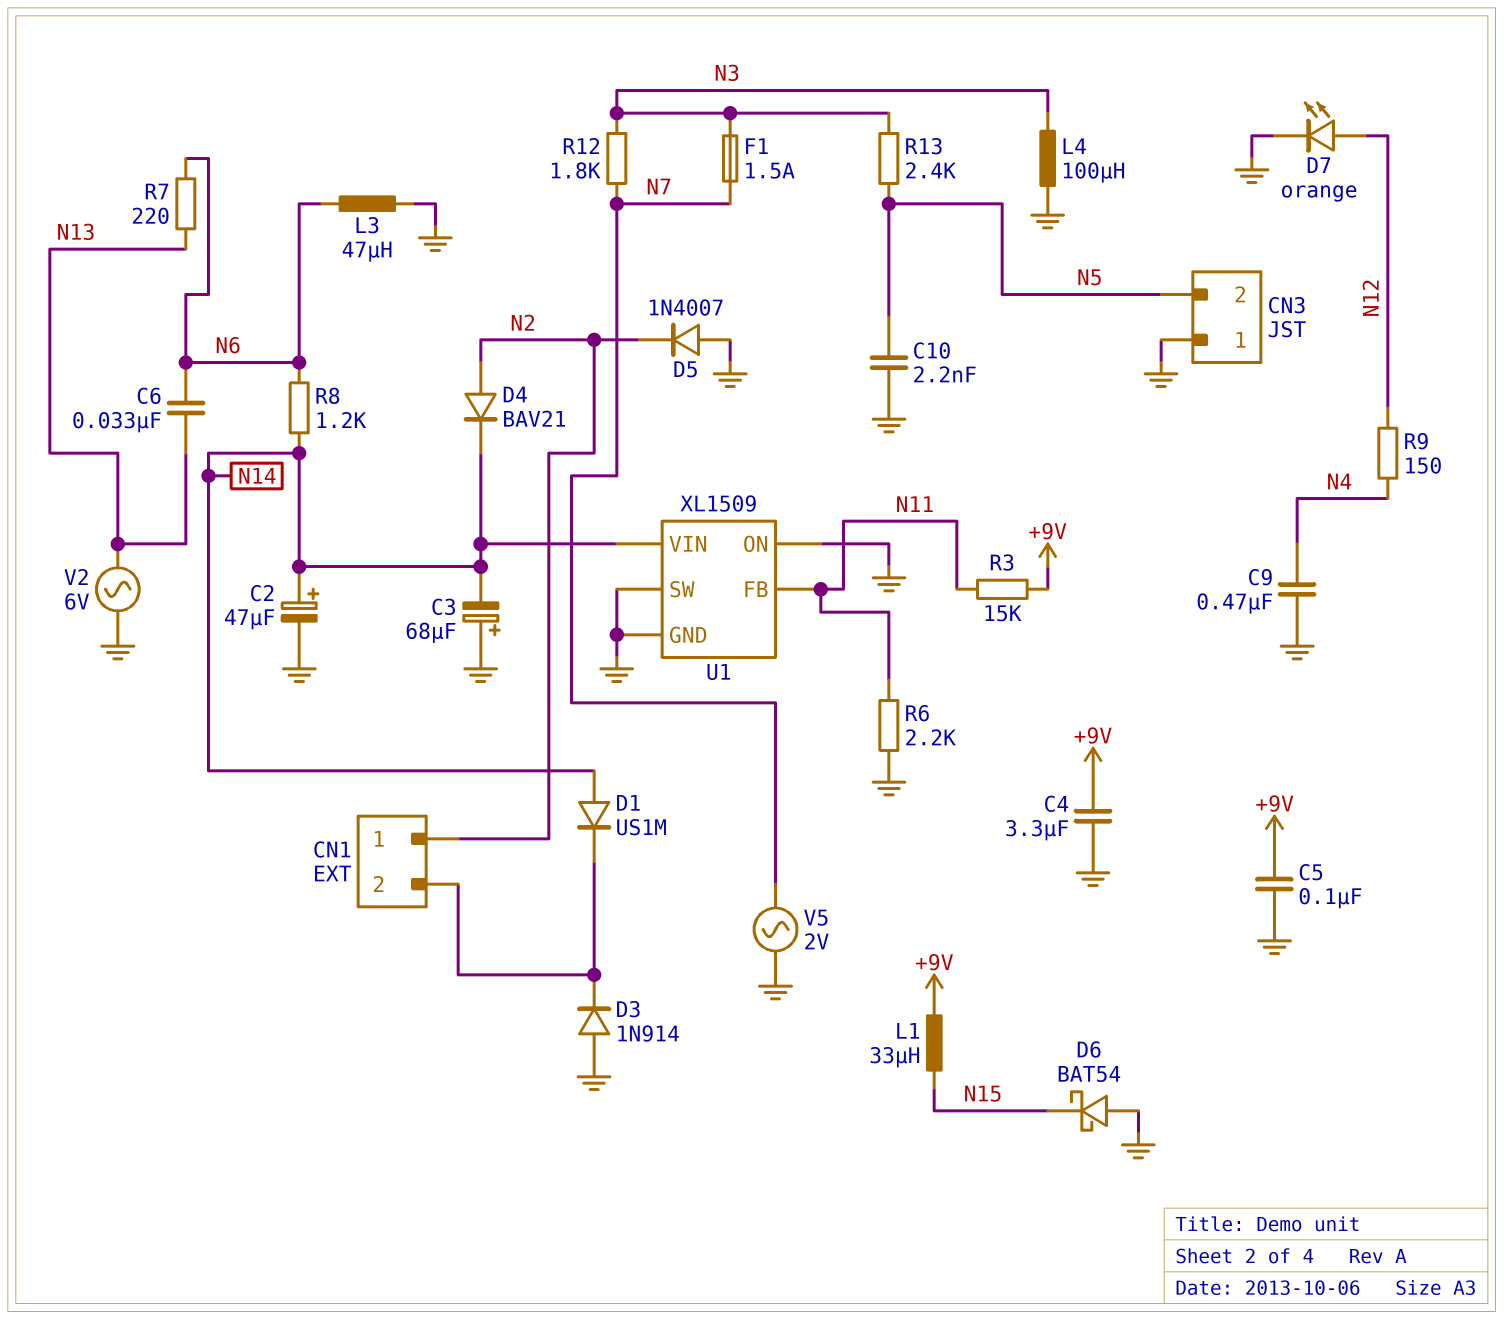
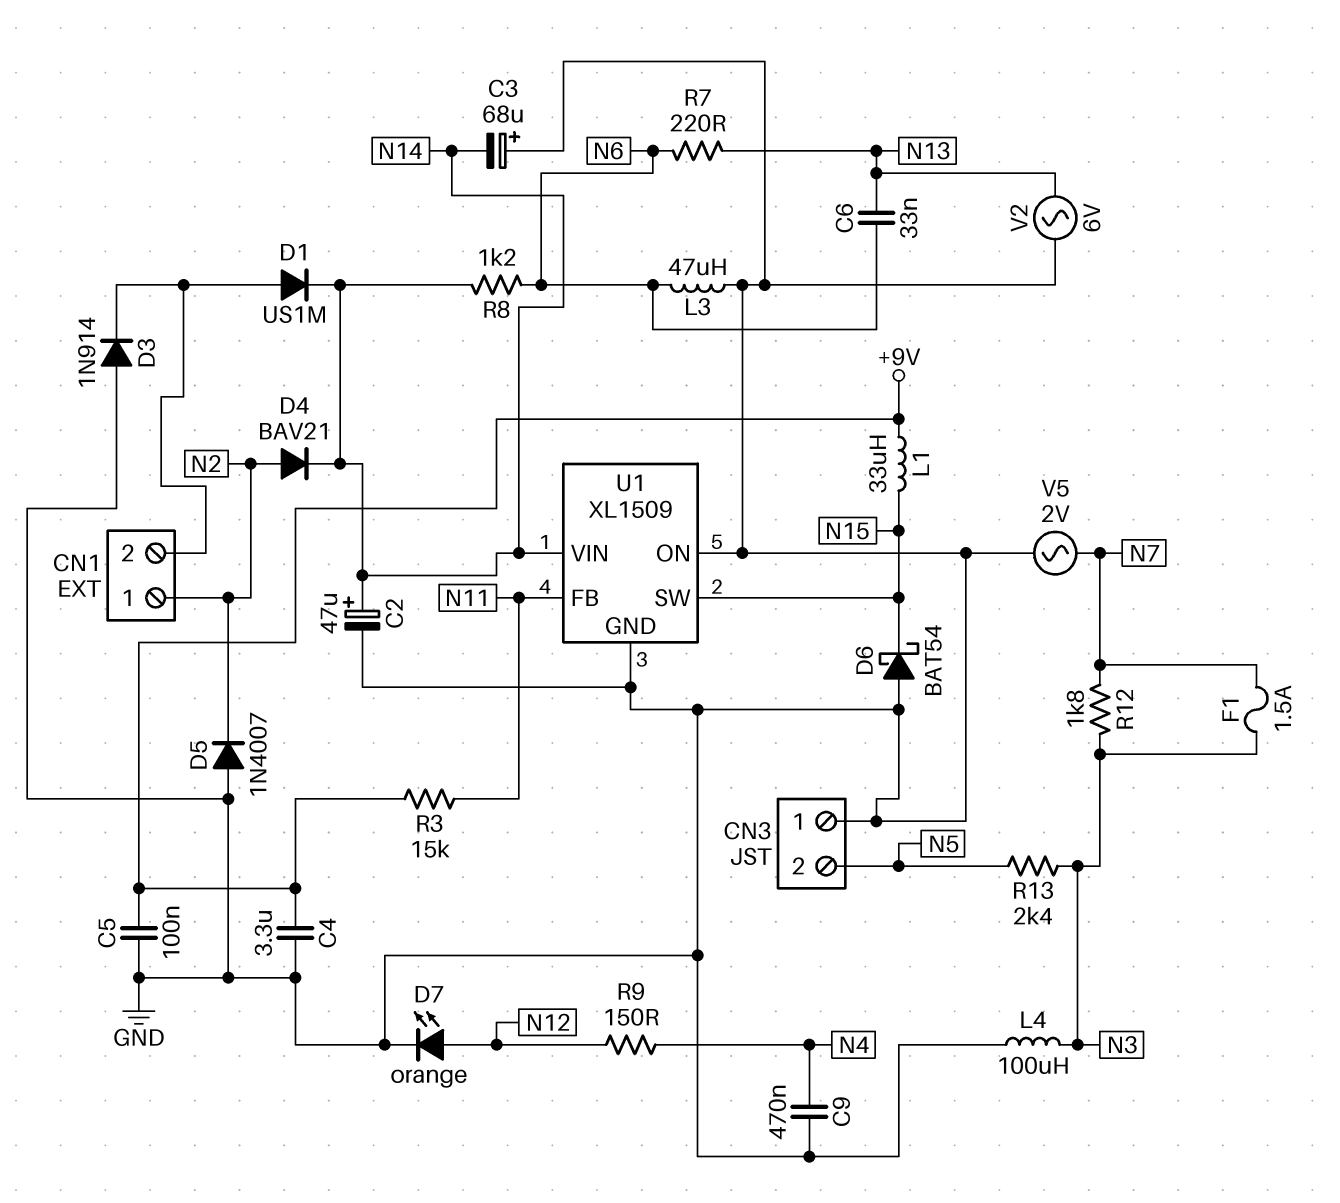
C10: 2.2nF (GND, N5) -> none
D1: diode US1M (A N14, K CN1/2) -> diode US1M (A CN1/2, K N14)
R6: 2.2k (GND, N11) -> none
U1 pin SW: GND -> N15

